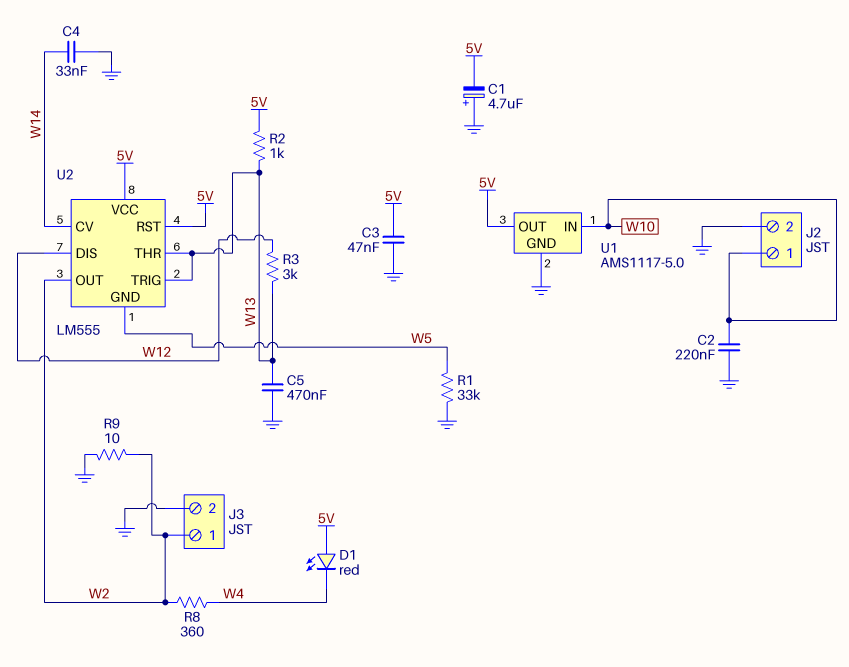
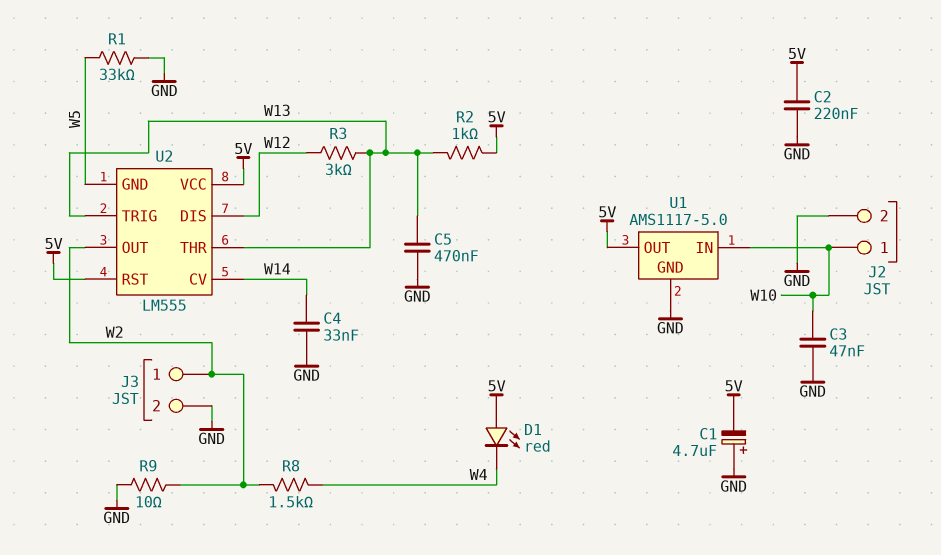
C2: 220nF (GND, W10) -> 220nF (5V, GND)
C3: 47nF (5V, GND) -> 47nF (GND, W10)
R8: 360 (W2, W4) -> 1.5k (W2, W4)

